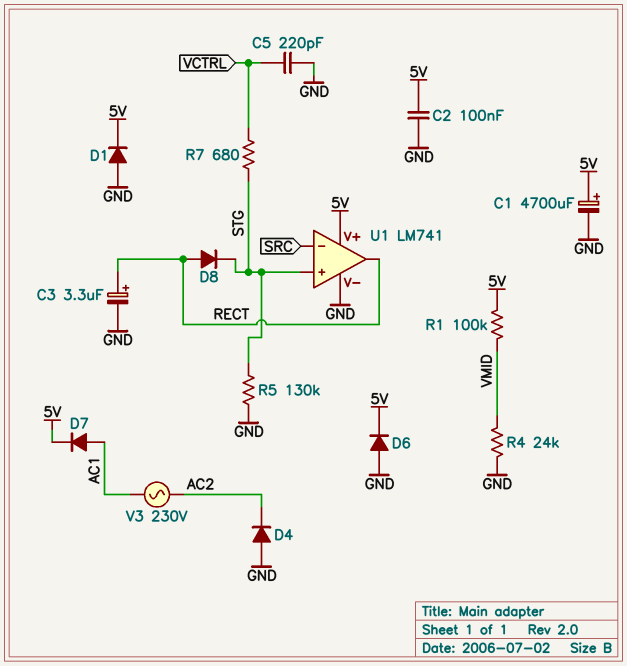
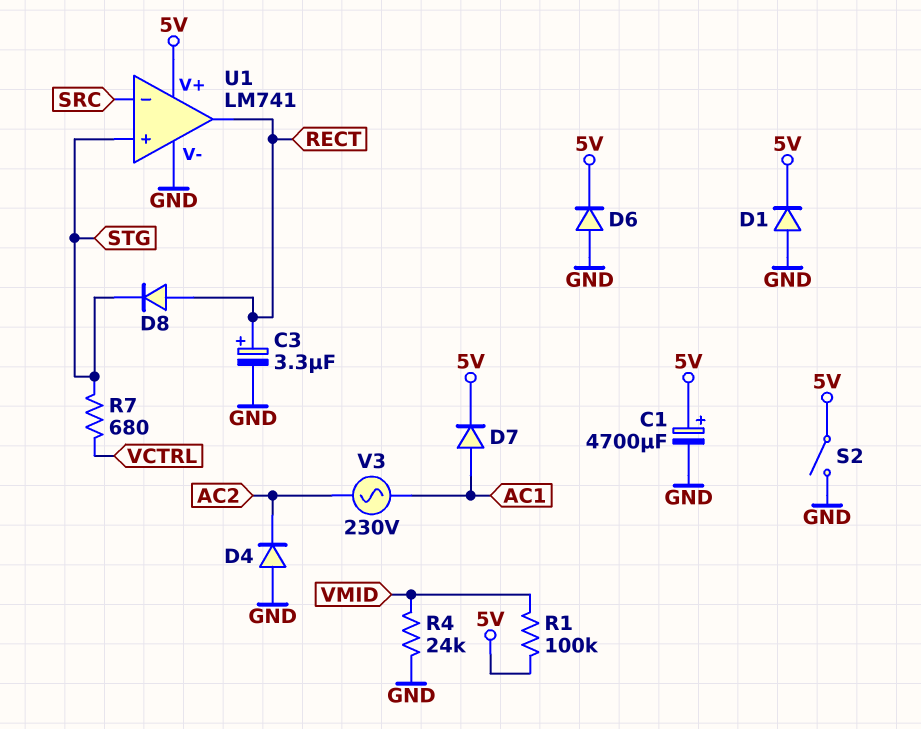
C2: 100nF (5V, GND) -> none
C5: 220pF (GND, VCTRL) -> none
R5: 130k (GND, STG) -> none
S2: none -> switch (5V, GND)

